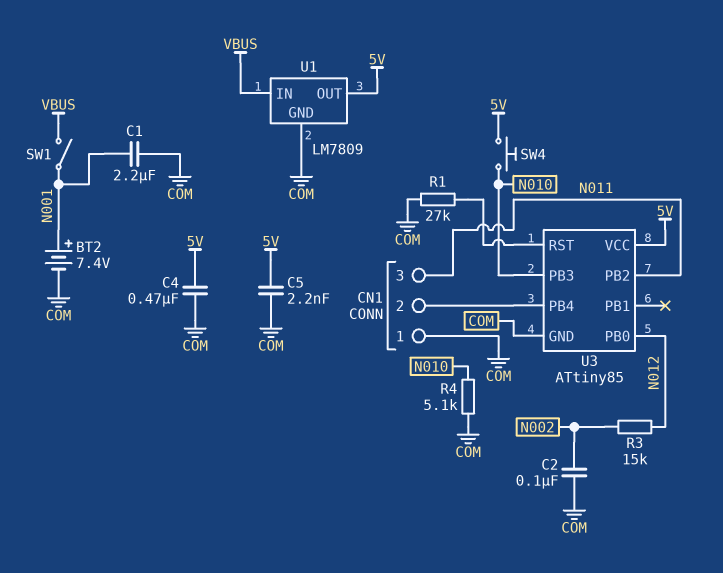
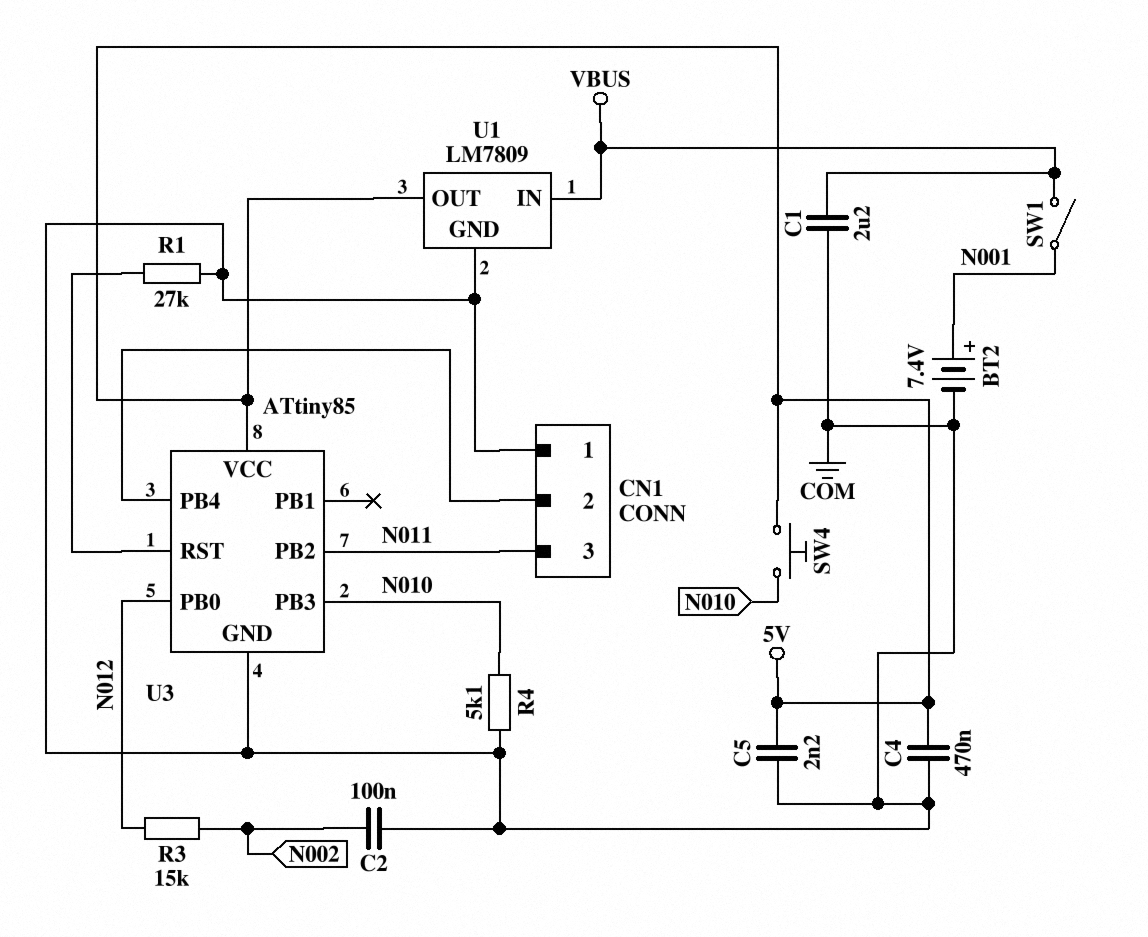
C1: 2.2uF (COM, N001) -> 2.2uF (COM, VBUS)

